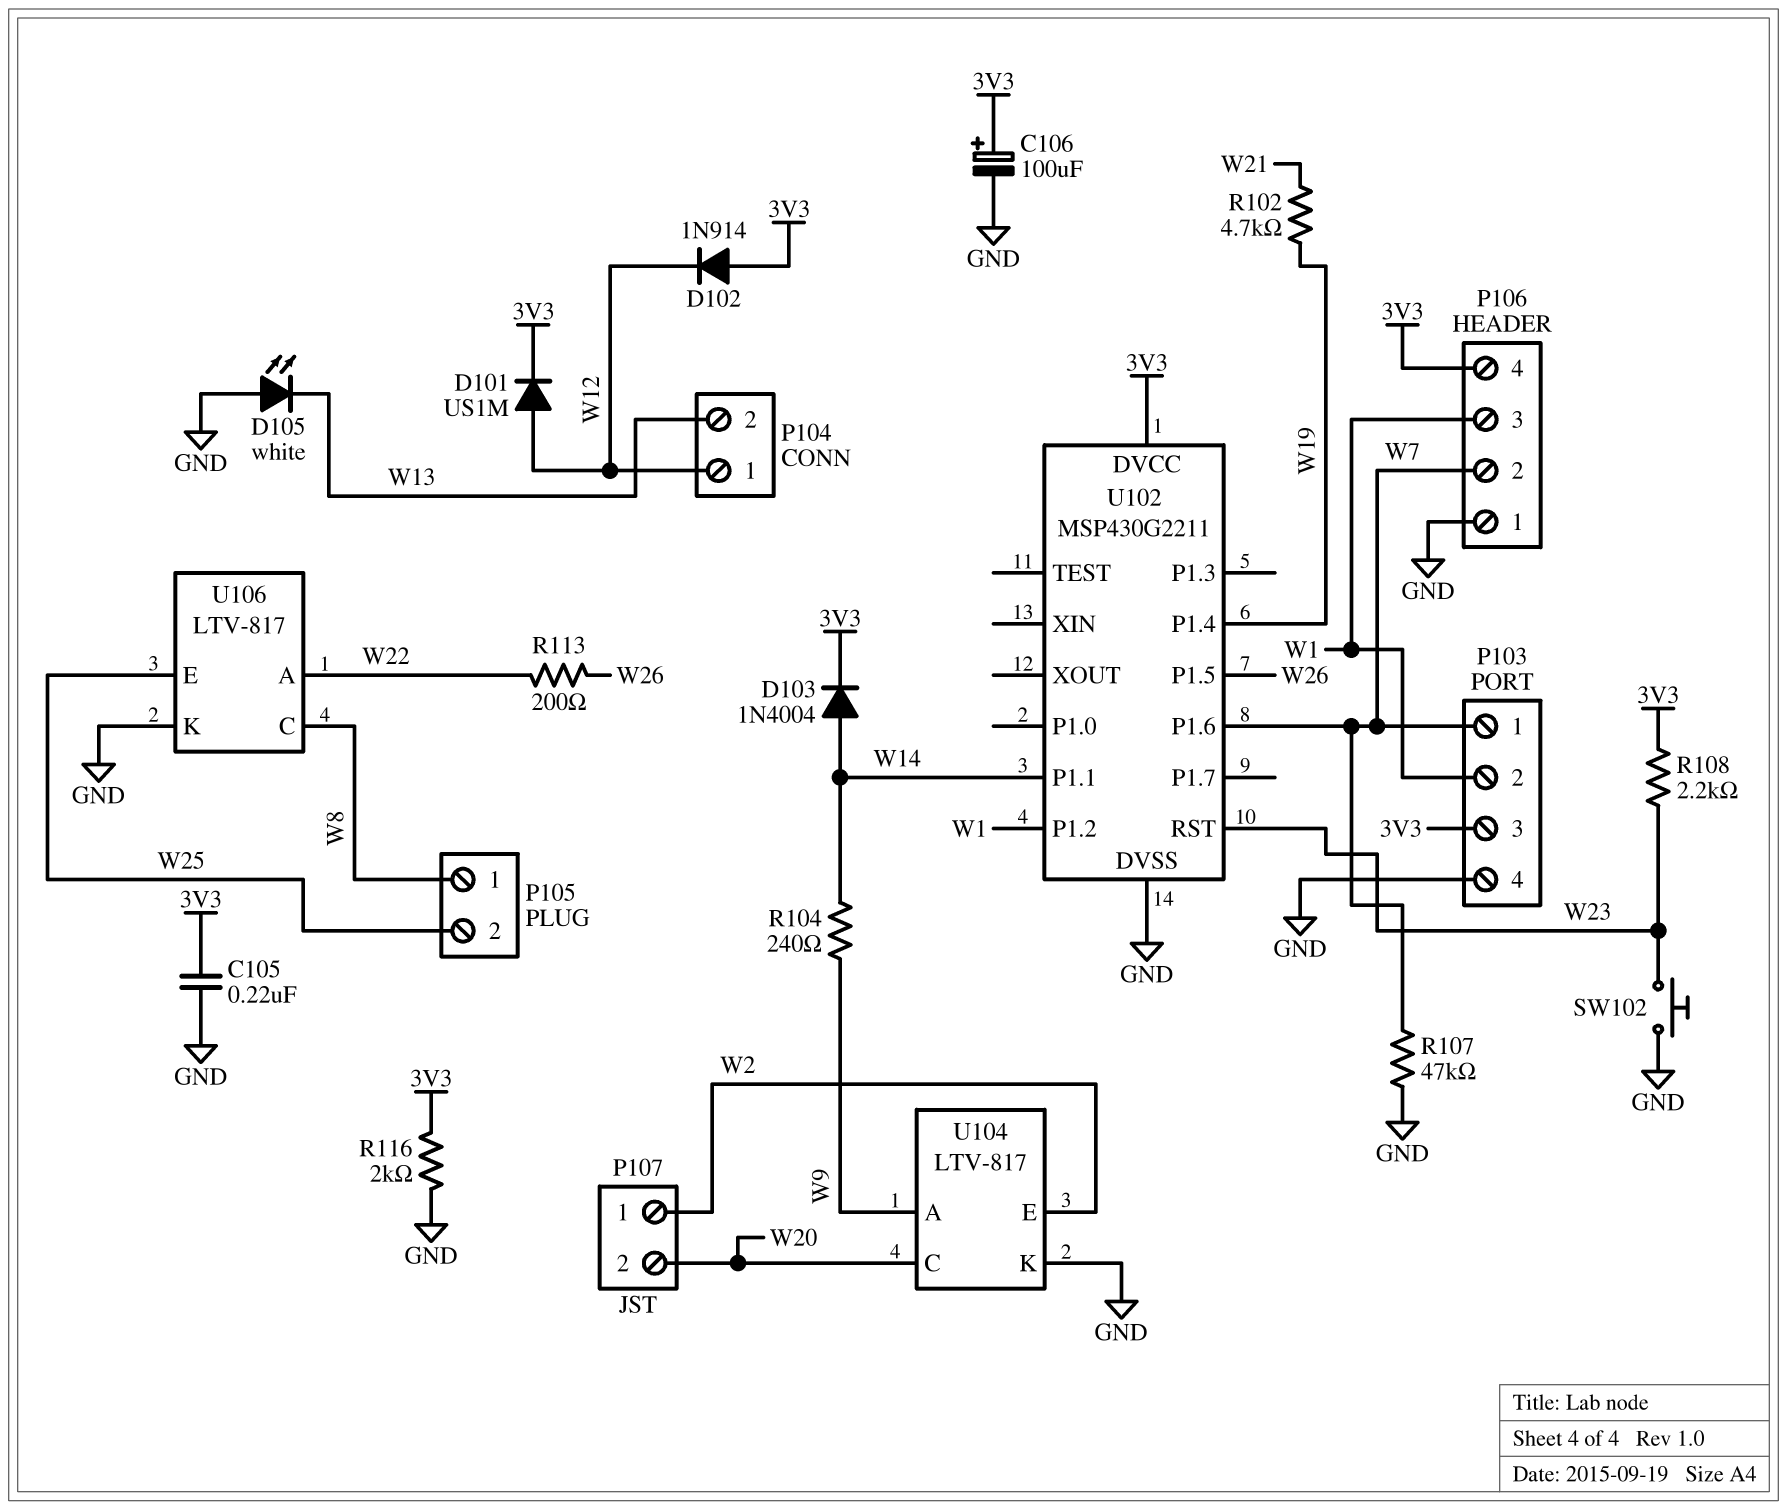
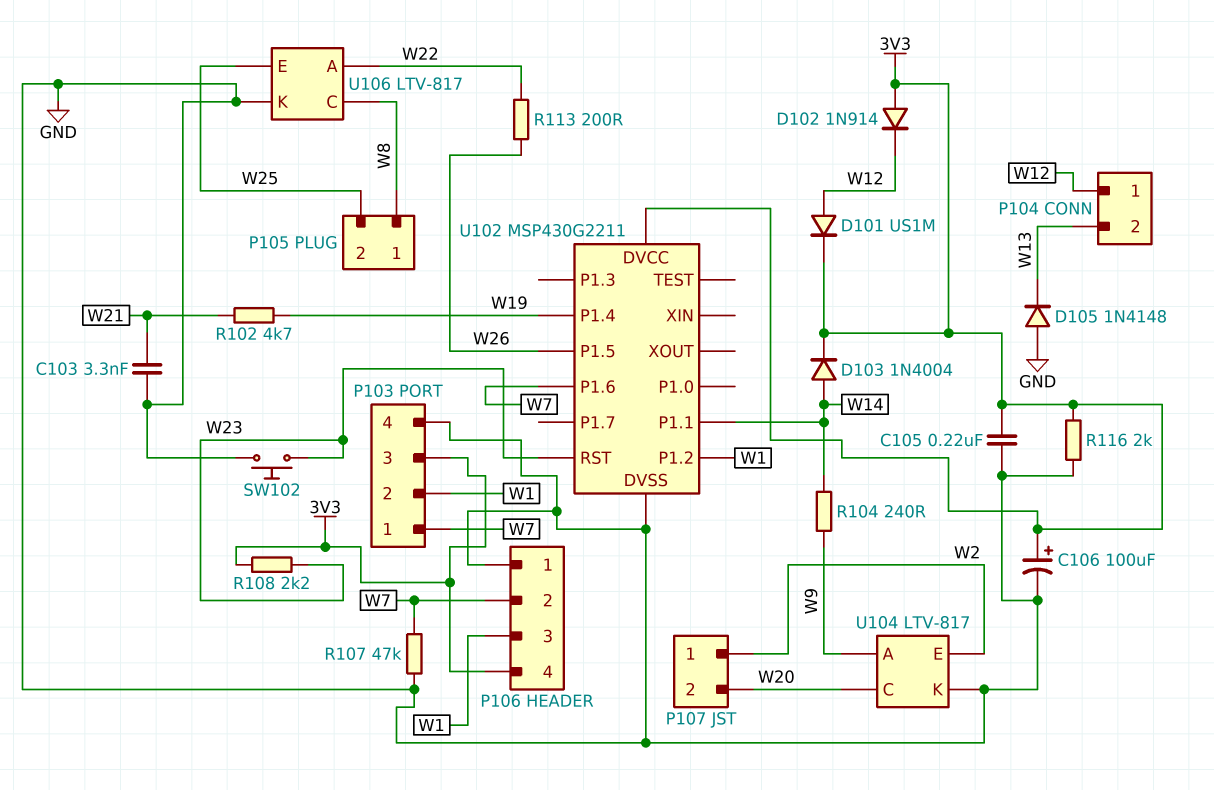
C103: none -> 3.3nF (GND, W21)
D105: LED white (A GND, K W13) -> diode 1N4148 (A GND, K W13)

